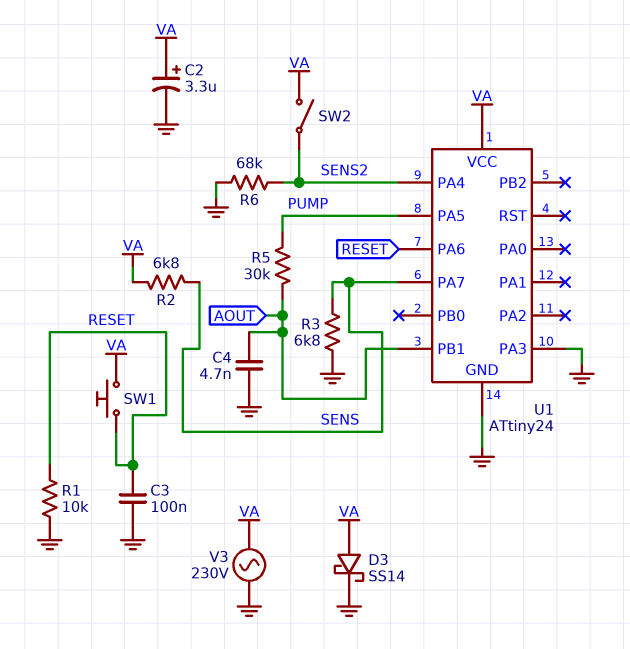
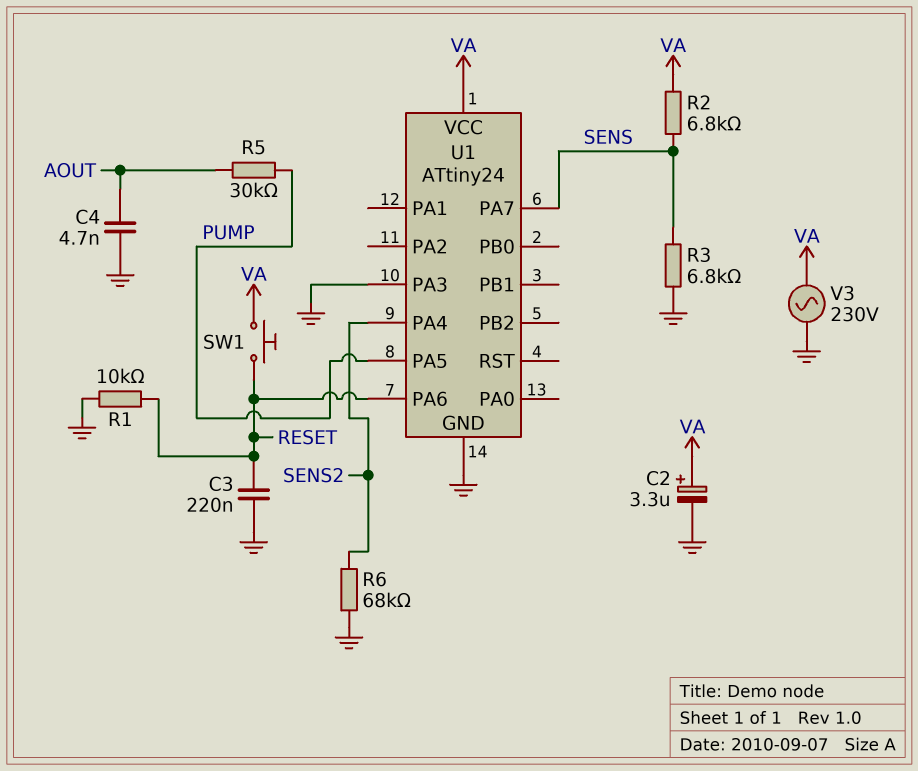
C3: 100nF (GND, RESET) -> 220nF (GND, RESET)
D3: schottky SS14 (A VA, K GND) -> none
SW2: switch (SENS2, VA) -> none
U1 pin PB1: AOUT -> none

